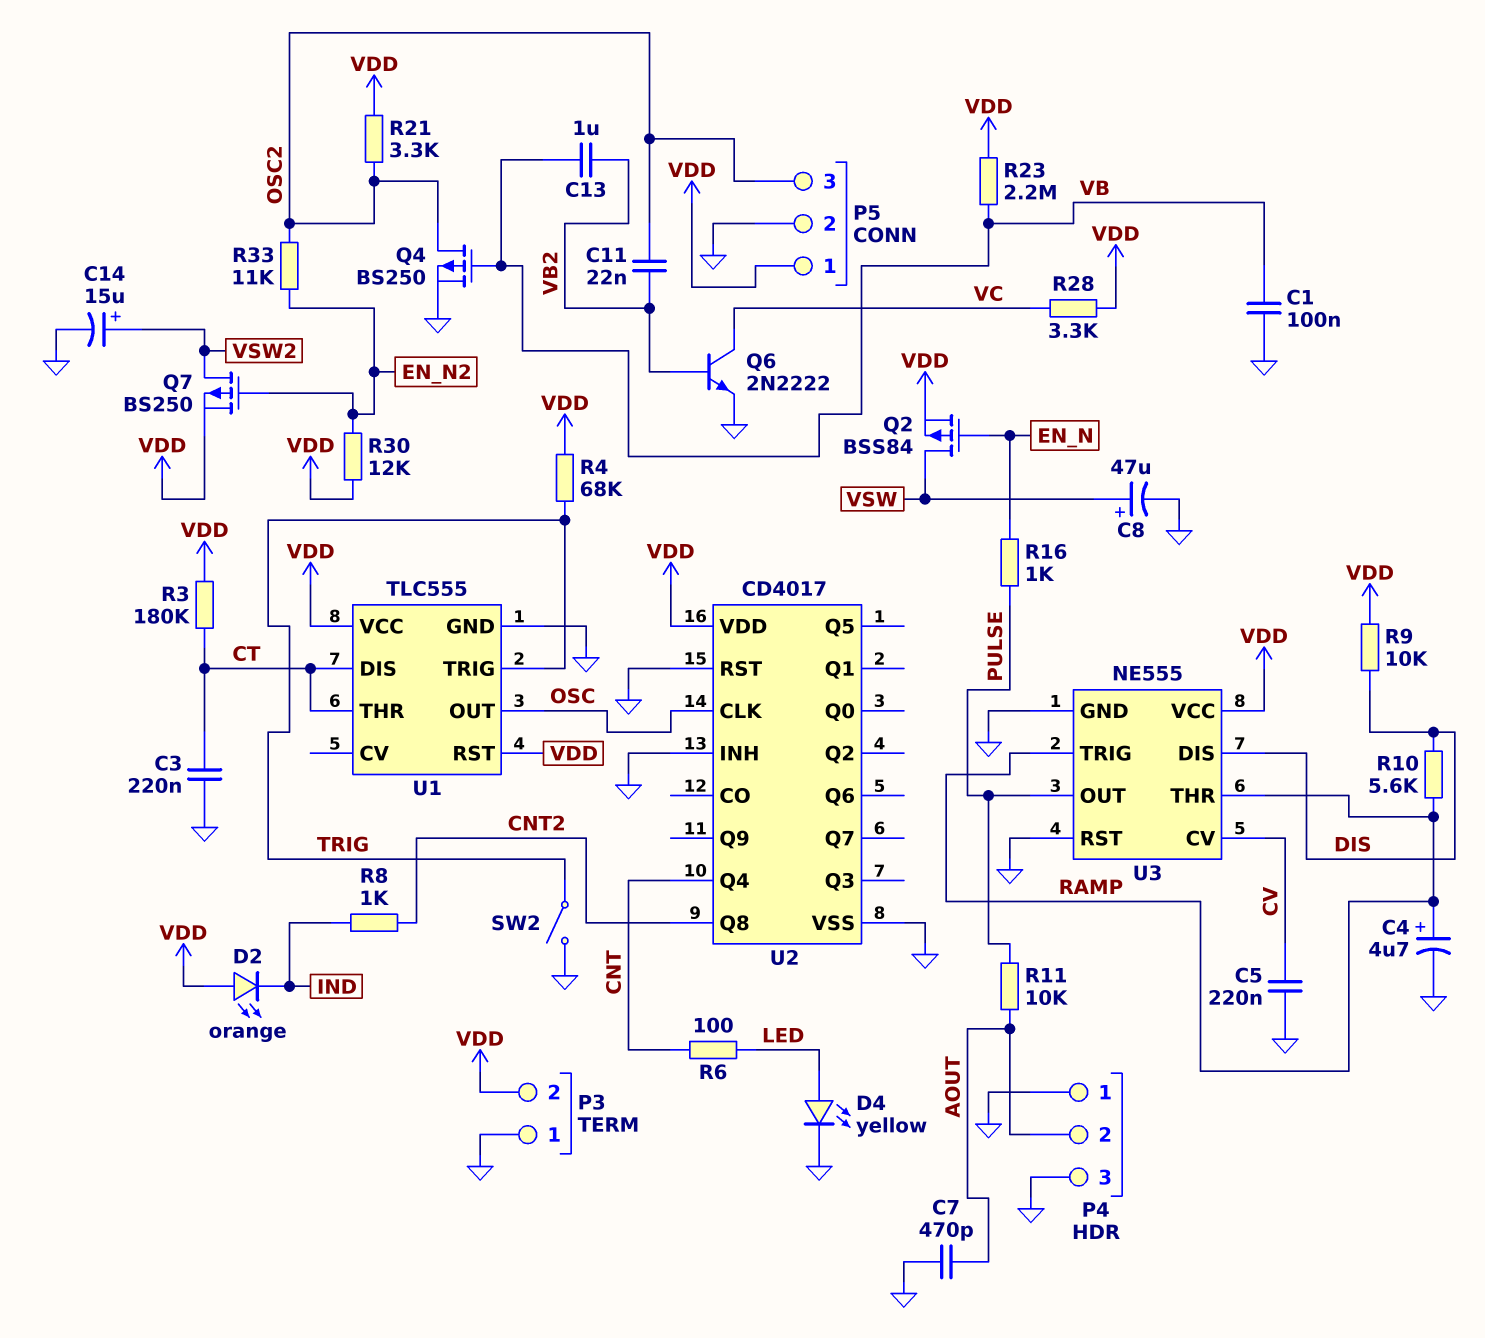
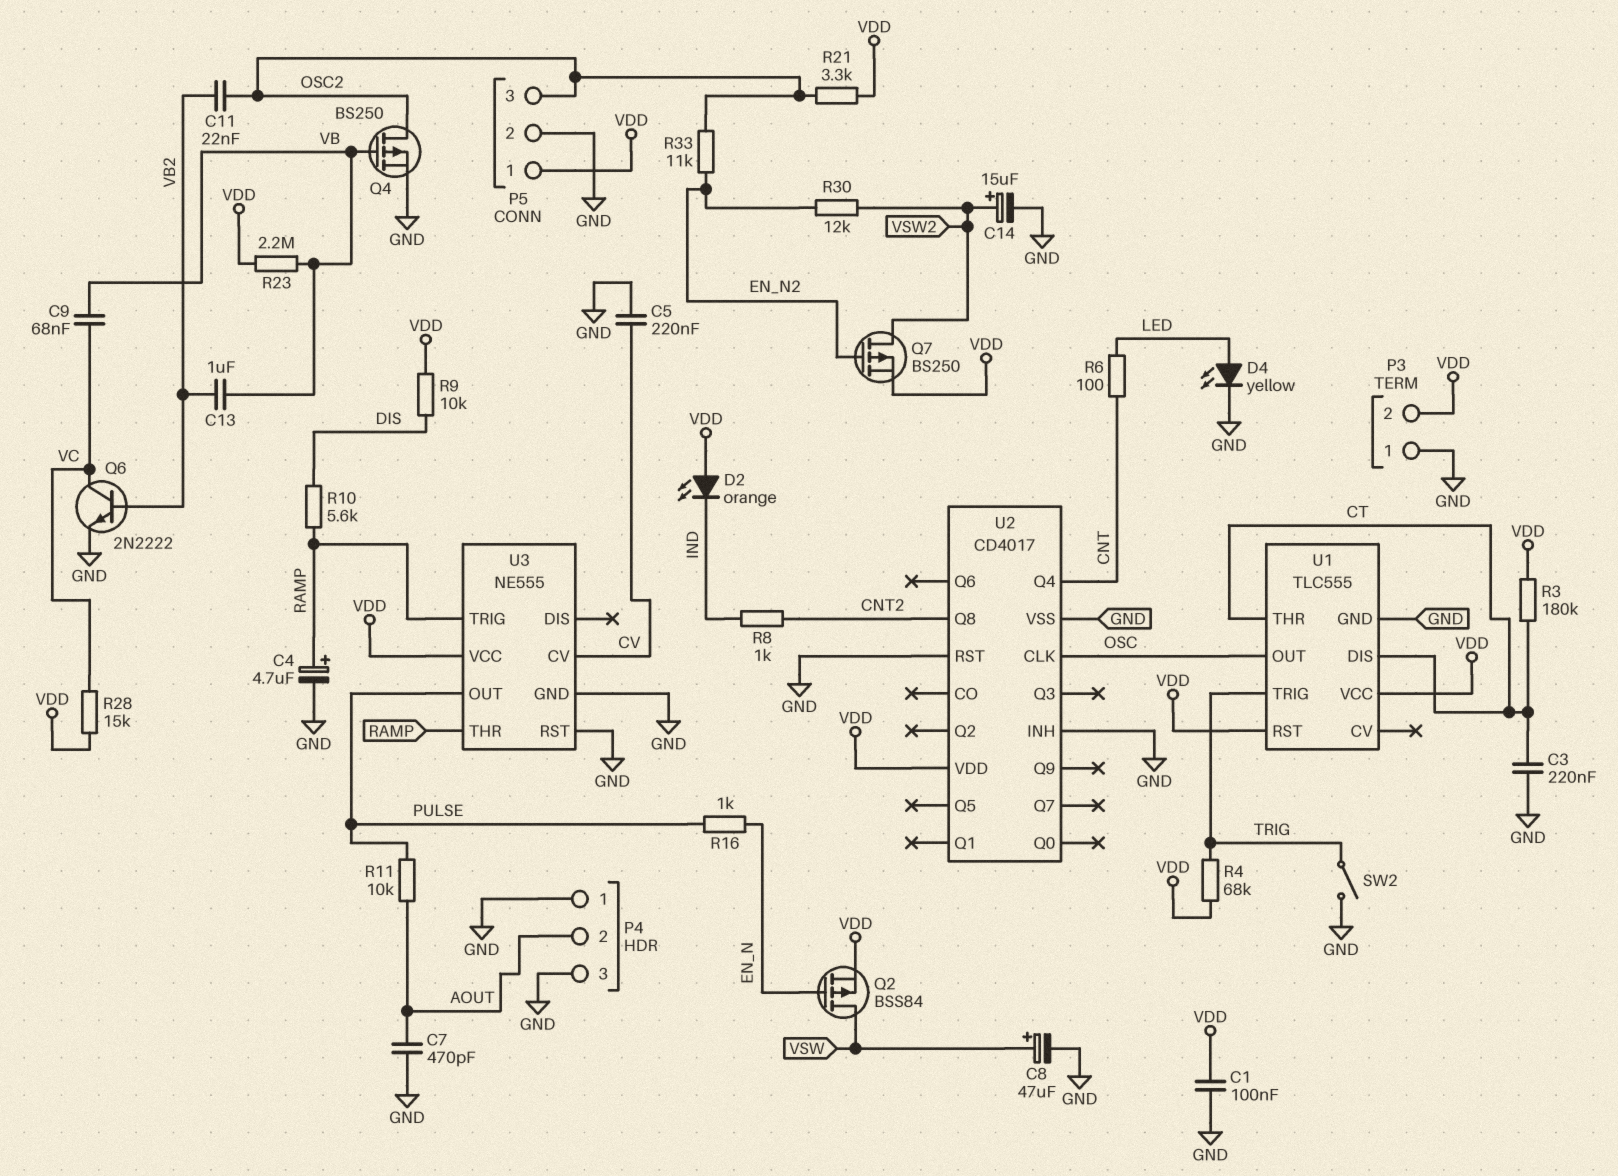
C1: 100nF (GND, VB) -> 100nF (GND, VDD)
C9: none -> 68nF (VB, VC)
R28: 3.3k (VC, VDD) -> 15k (VC, VDD)
R30: 12k (EN_N2, VDD) -> 12k (EN_N2, VSW2)
U3 pin DIS: DIS -> none

